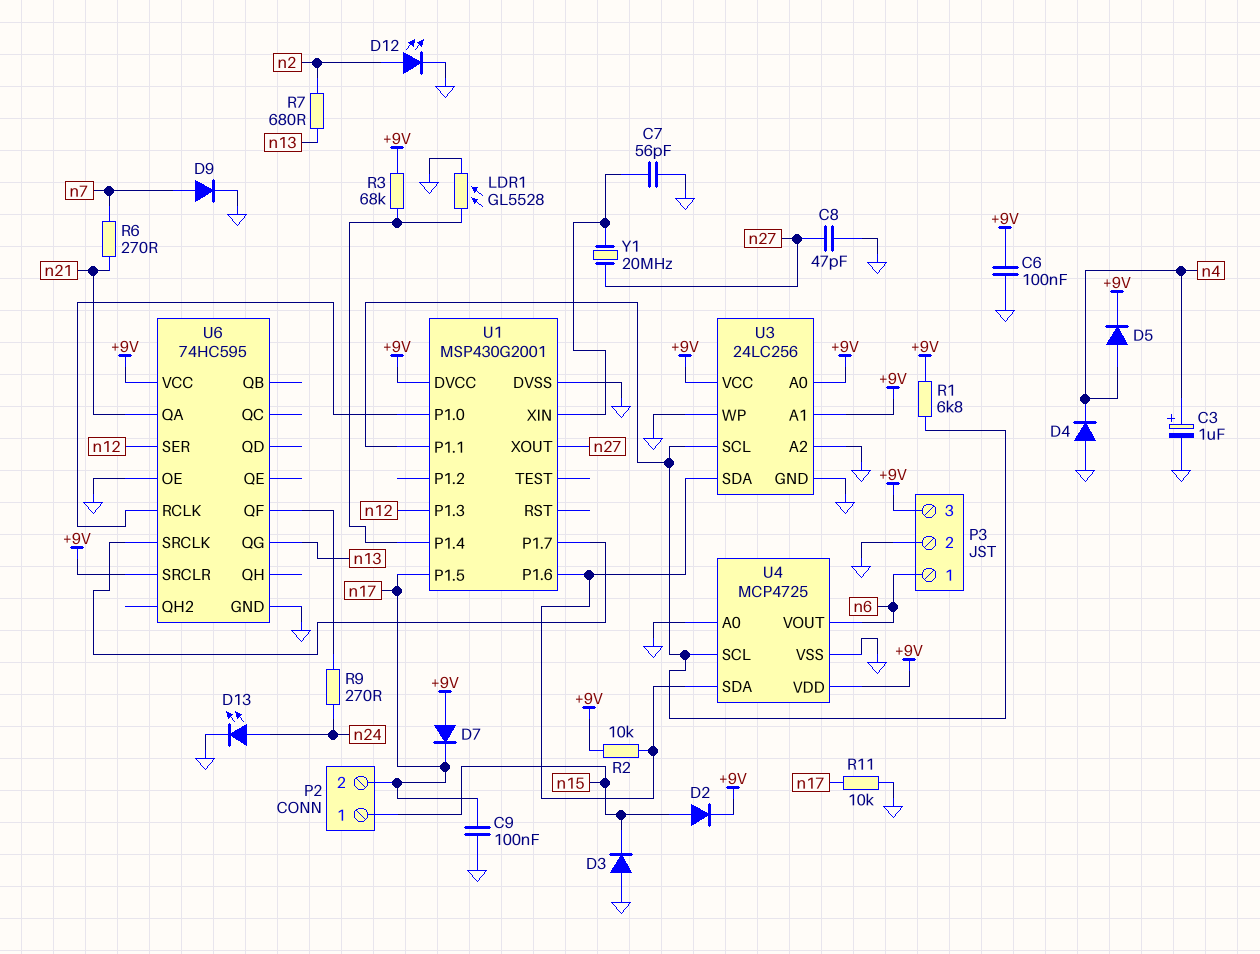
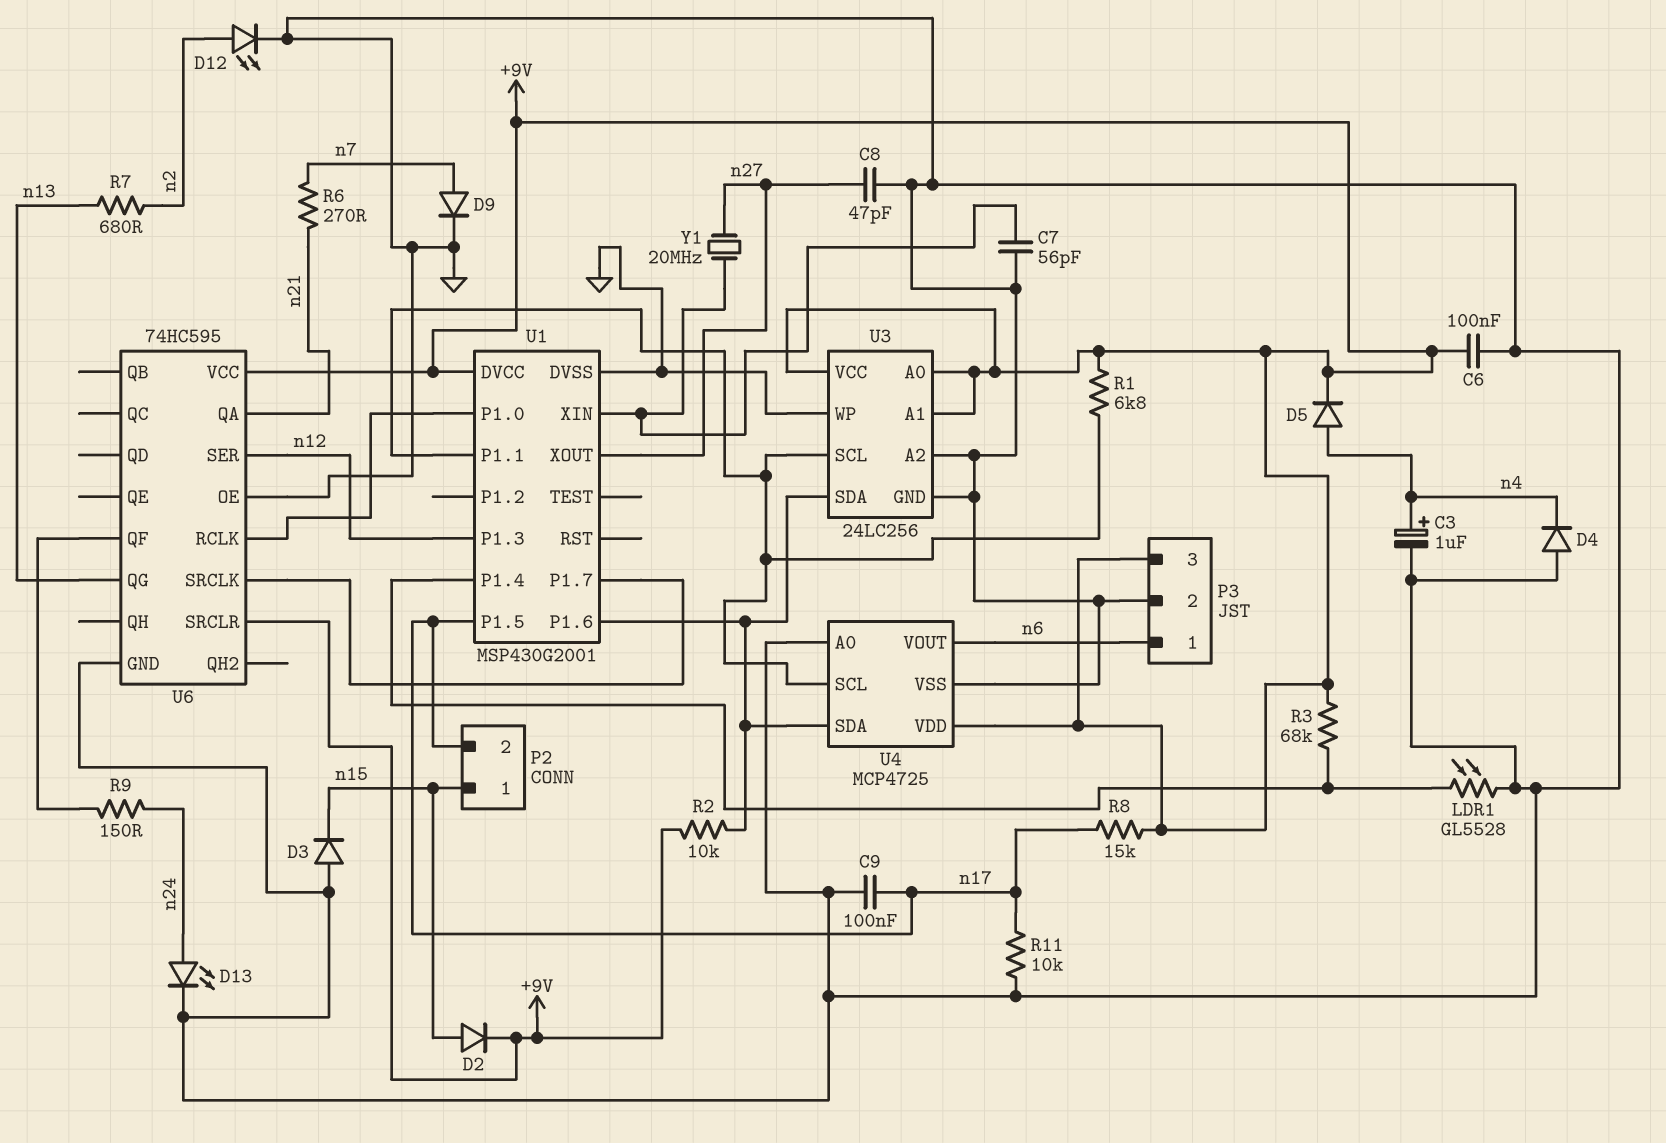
D7: diode (A +9V, K n17) -> none
R8: none -> 15k (+9V, n17)
R9: 270 (U6/QF, n24) -> 150 (U6/QF, n24)

